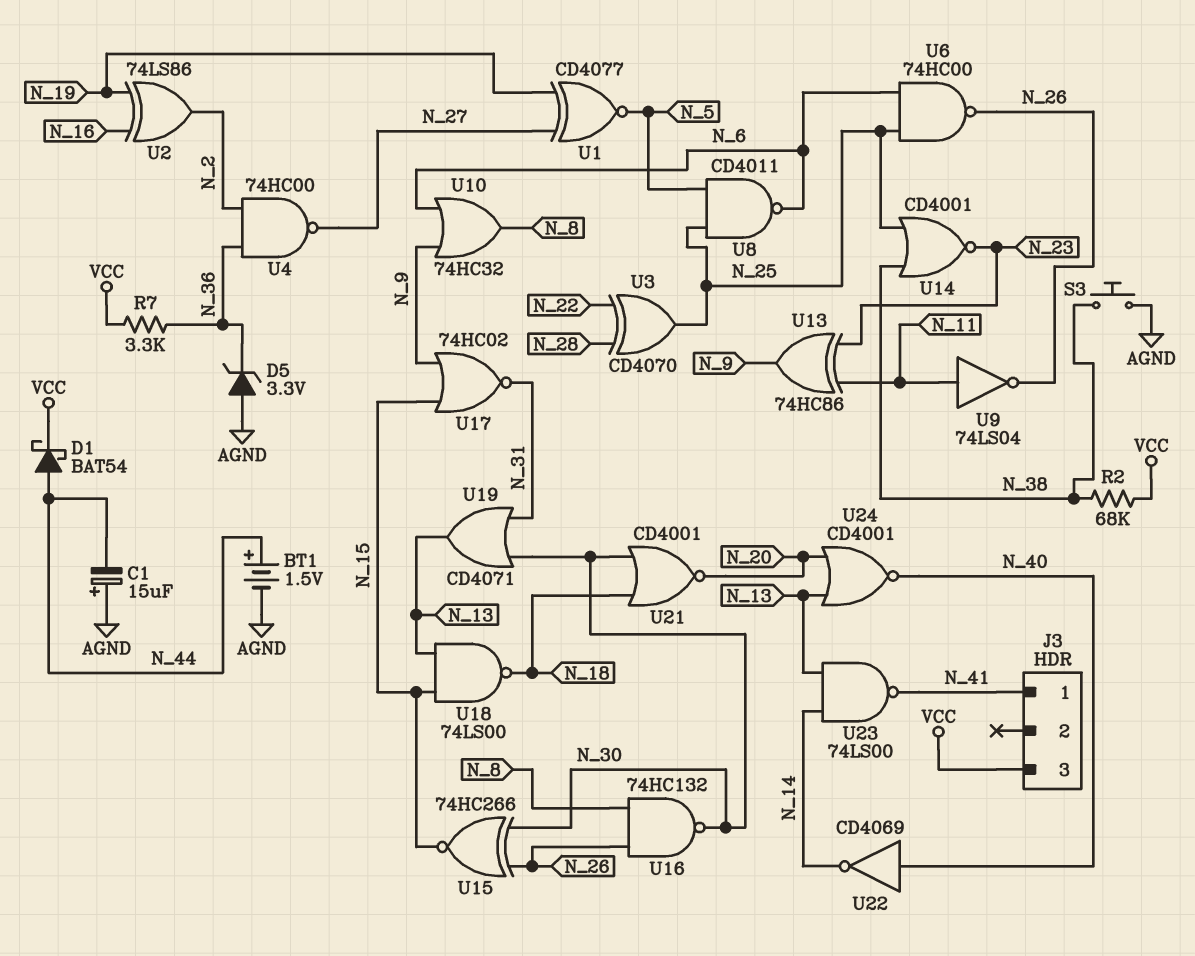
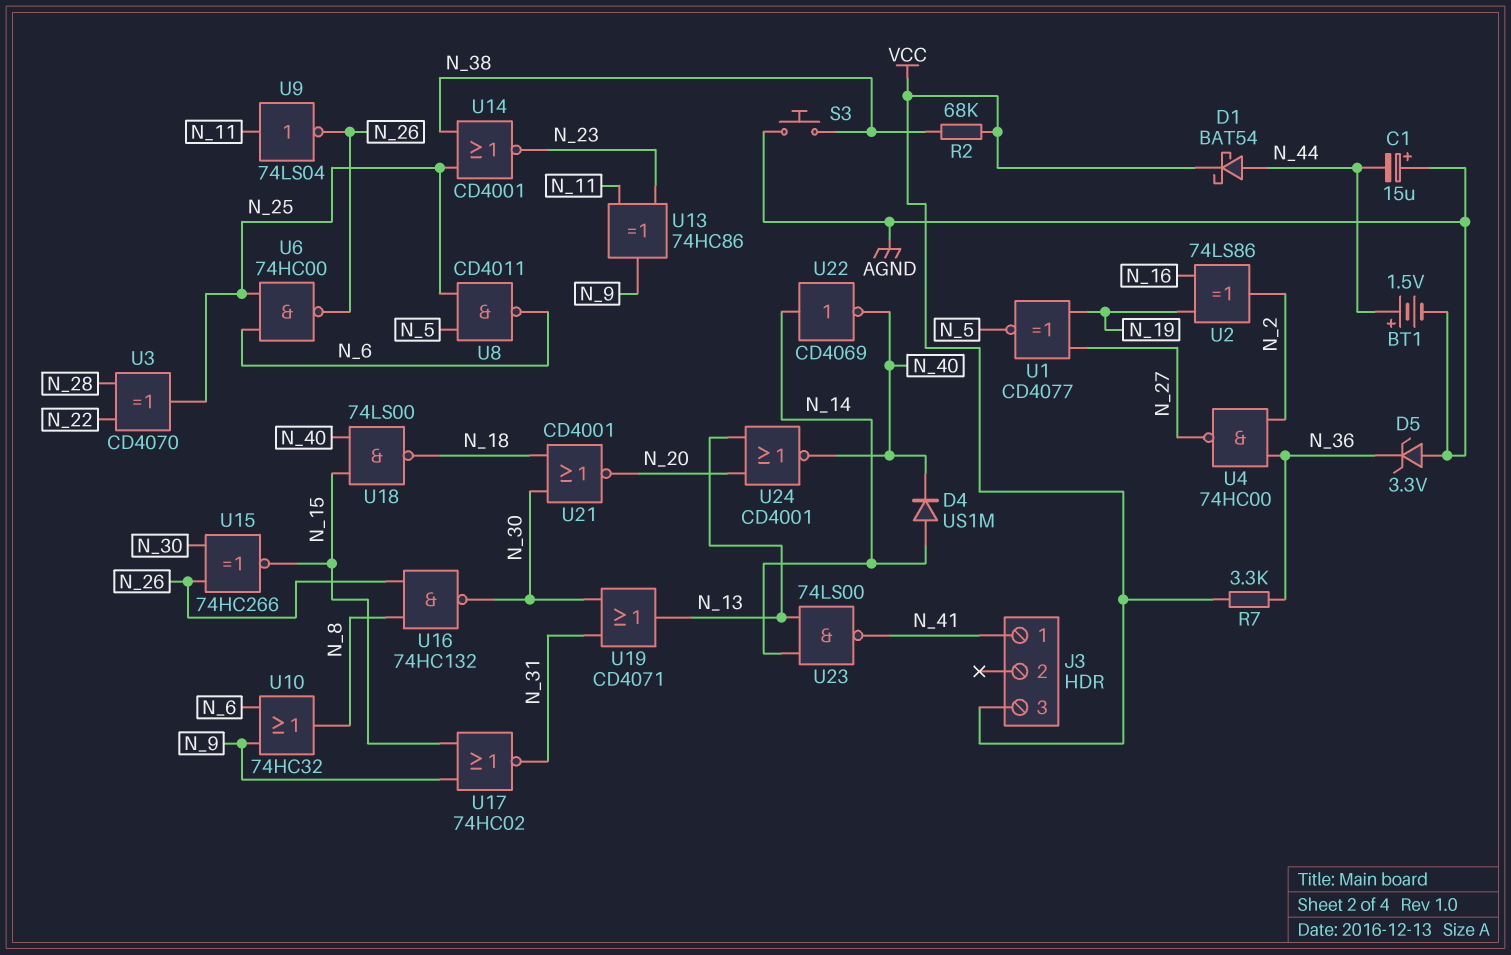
D4: none -> diode US1M (A N_14, K N_40)
U18: NAND 74LS00 (in N_13, in N_15, out N_18) -> NAND 74LS00 (in N_15, in N_40, out N_18)
U22: NOT CD4069 (in N_40, out N_14) -> NOT CD4069 (in N_14, out N_40)

